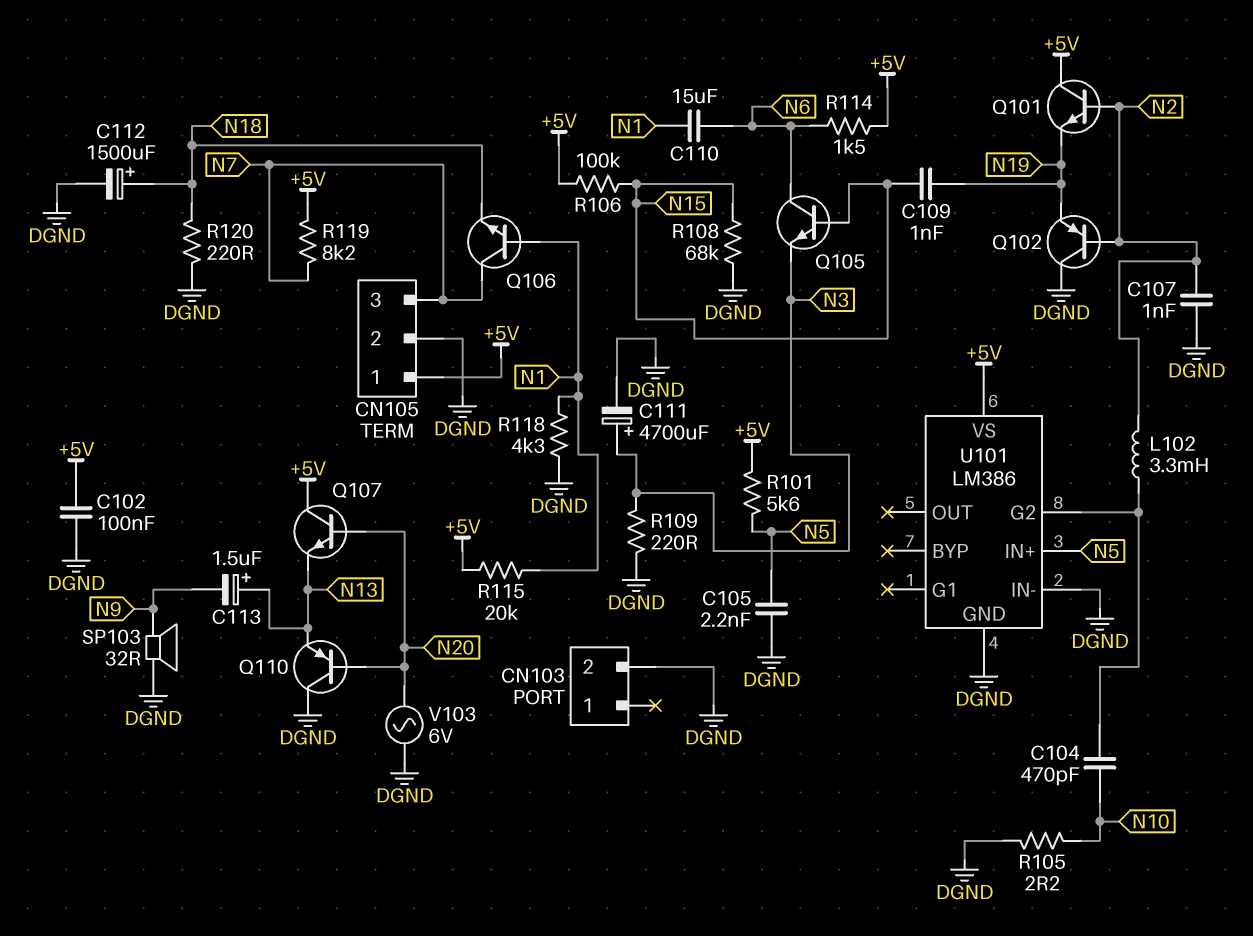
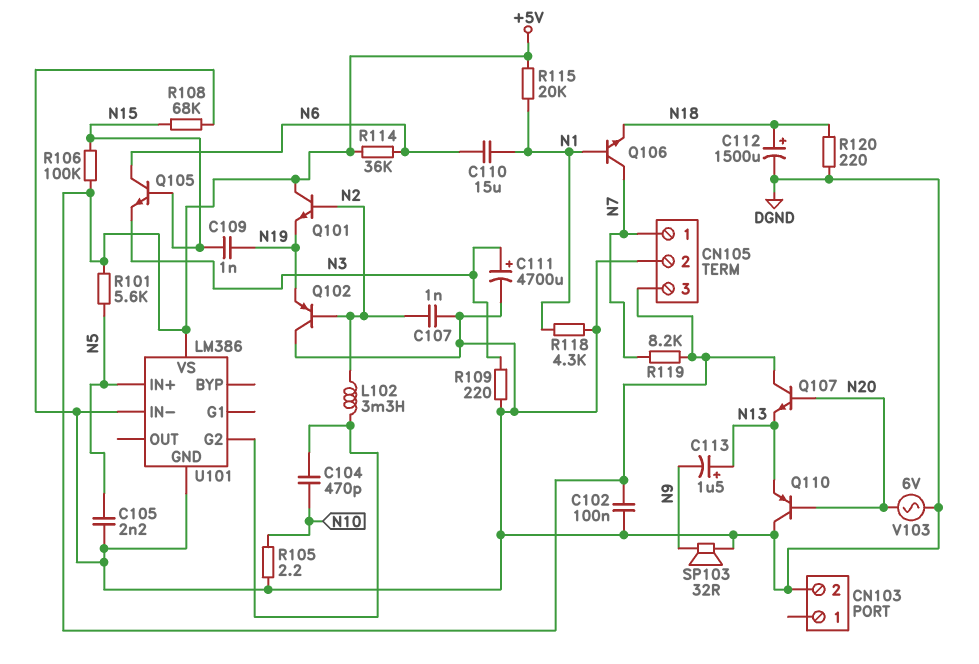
CN105 pin 1: +5V -> N7
CN105 pin 3: N7 -> +5V
R114: 1.5k (+5V, N6) -> 36k (+5V, N6)

